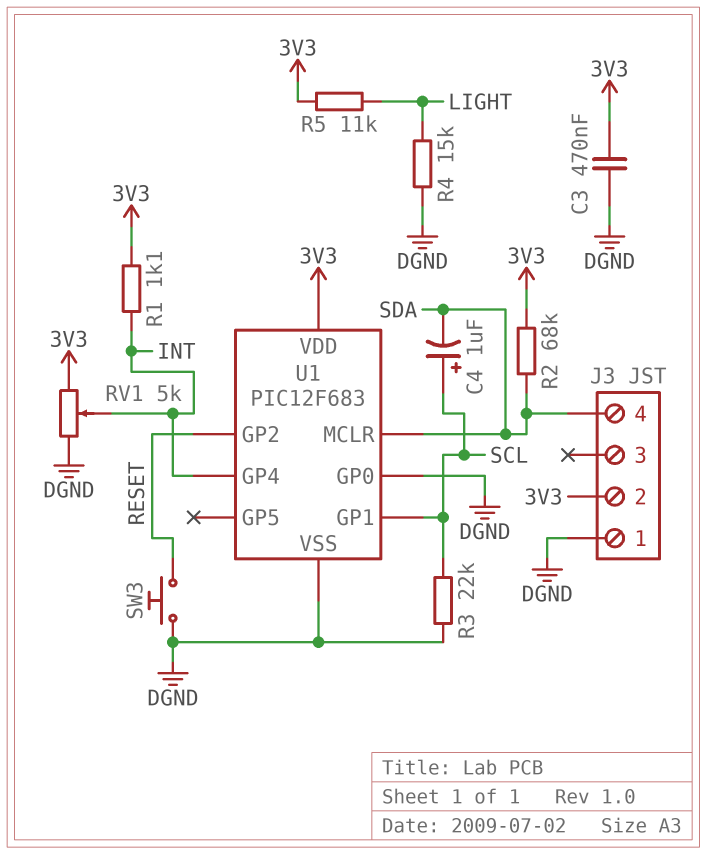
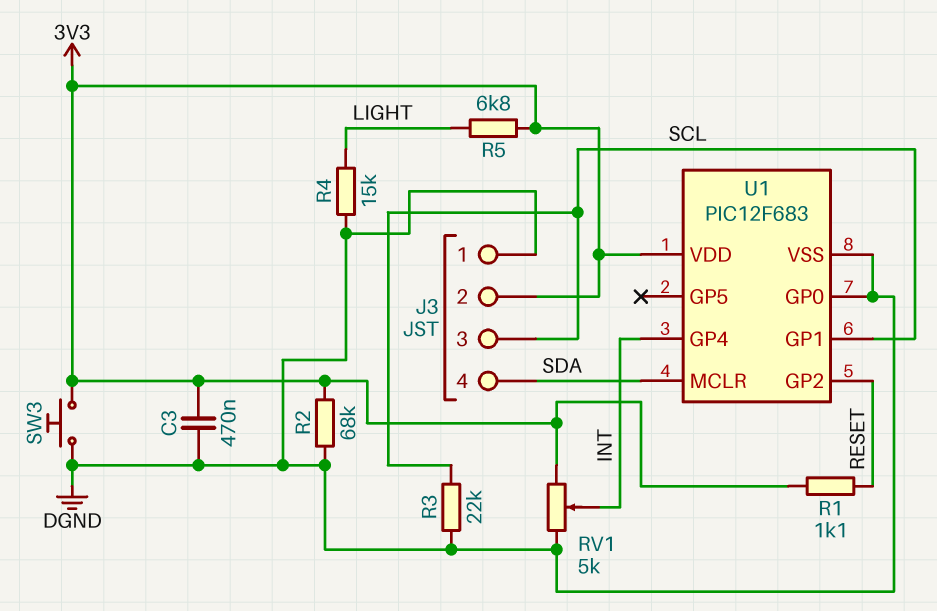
C4: 1uF (plus SCL, minus SDA) -> none
J3 pin 3: none -> SCL
R1: 1.1k (3V3, INT) -> 1.1k (3V3, RESET)
R2: 68k (3V3, SDA) -> 68k (3V3, DGND)
R5: 11k (3V3, LIGHT) -> 6.8k (3V3, LIGHT)
SW3: button (DGND, RESET) -> button (3V3, DGND)

